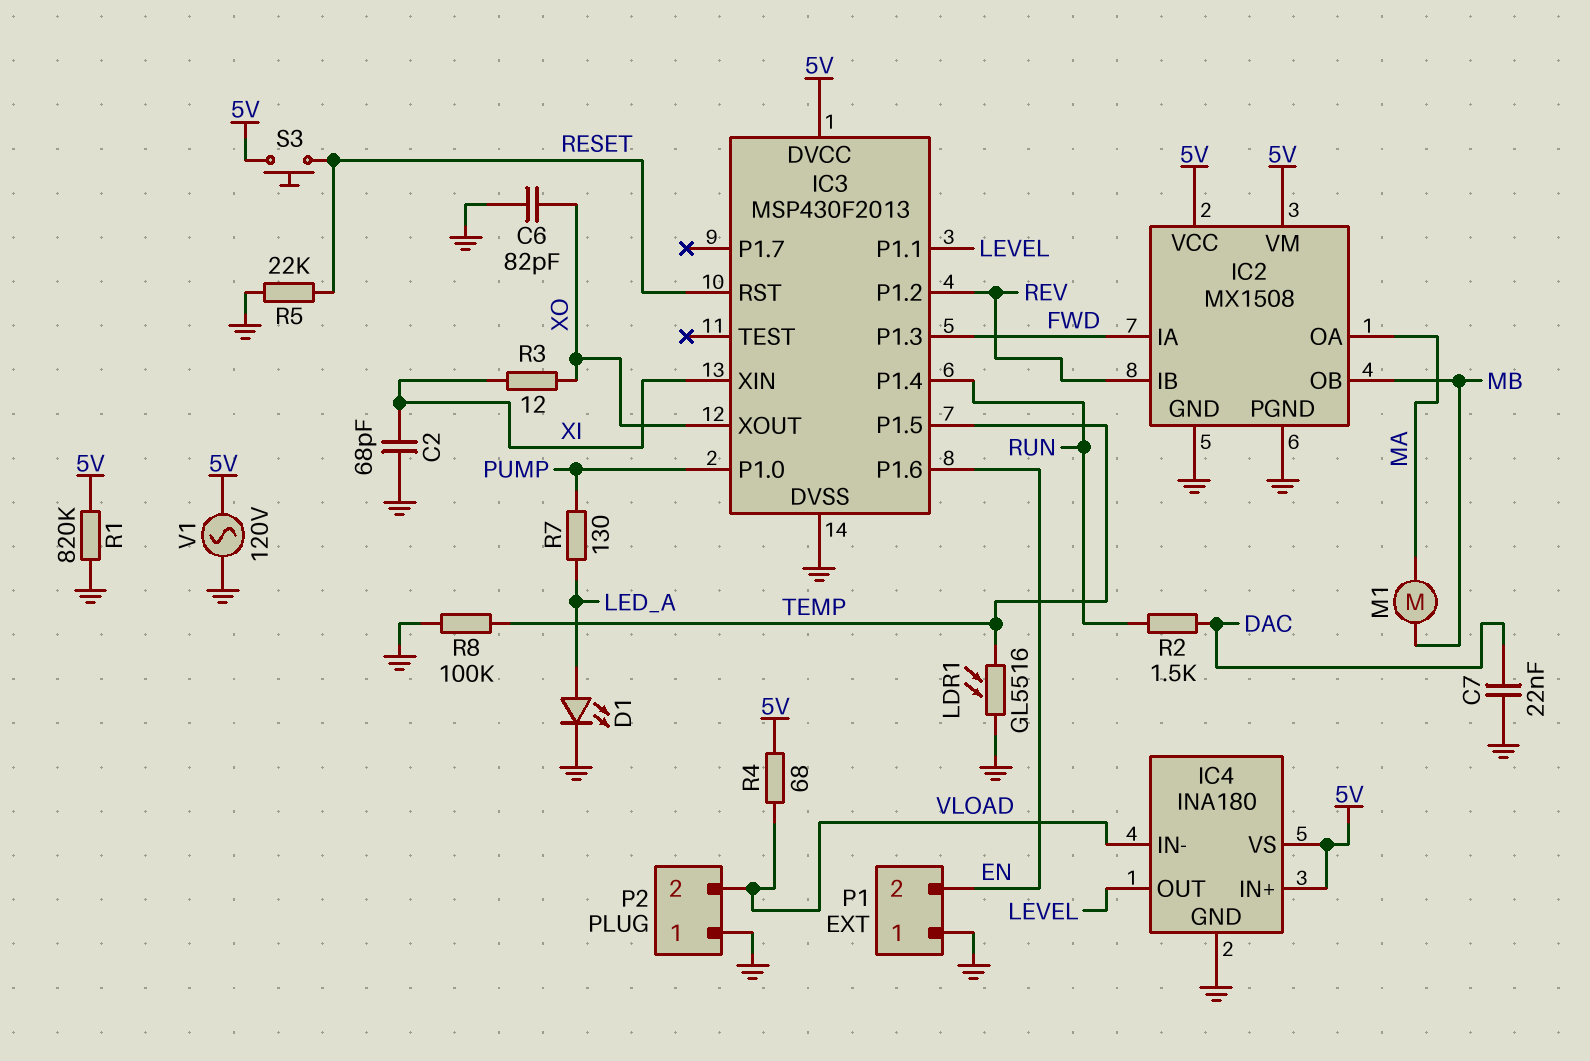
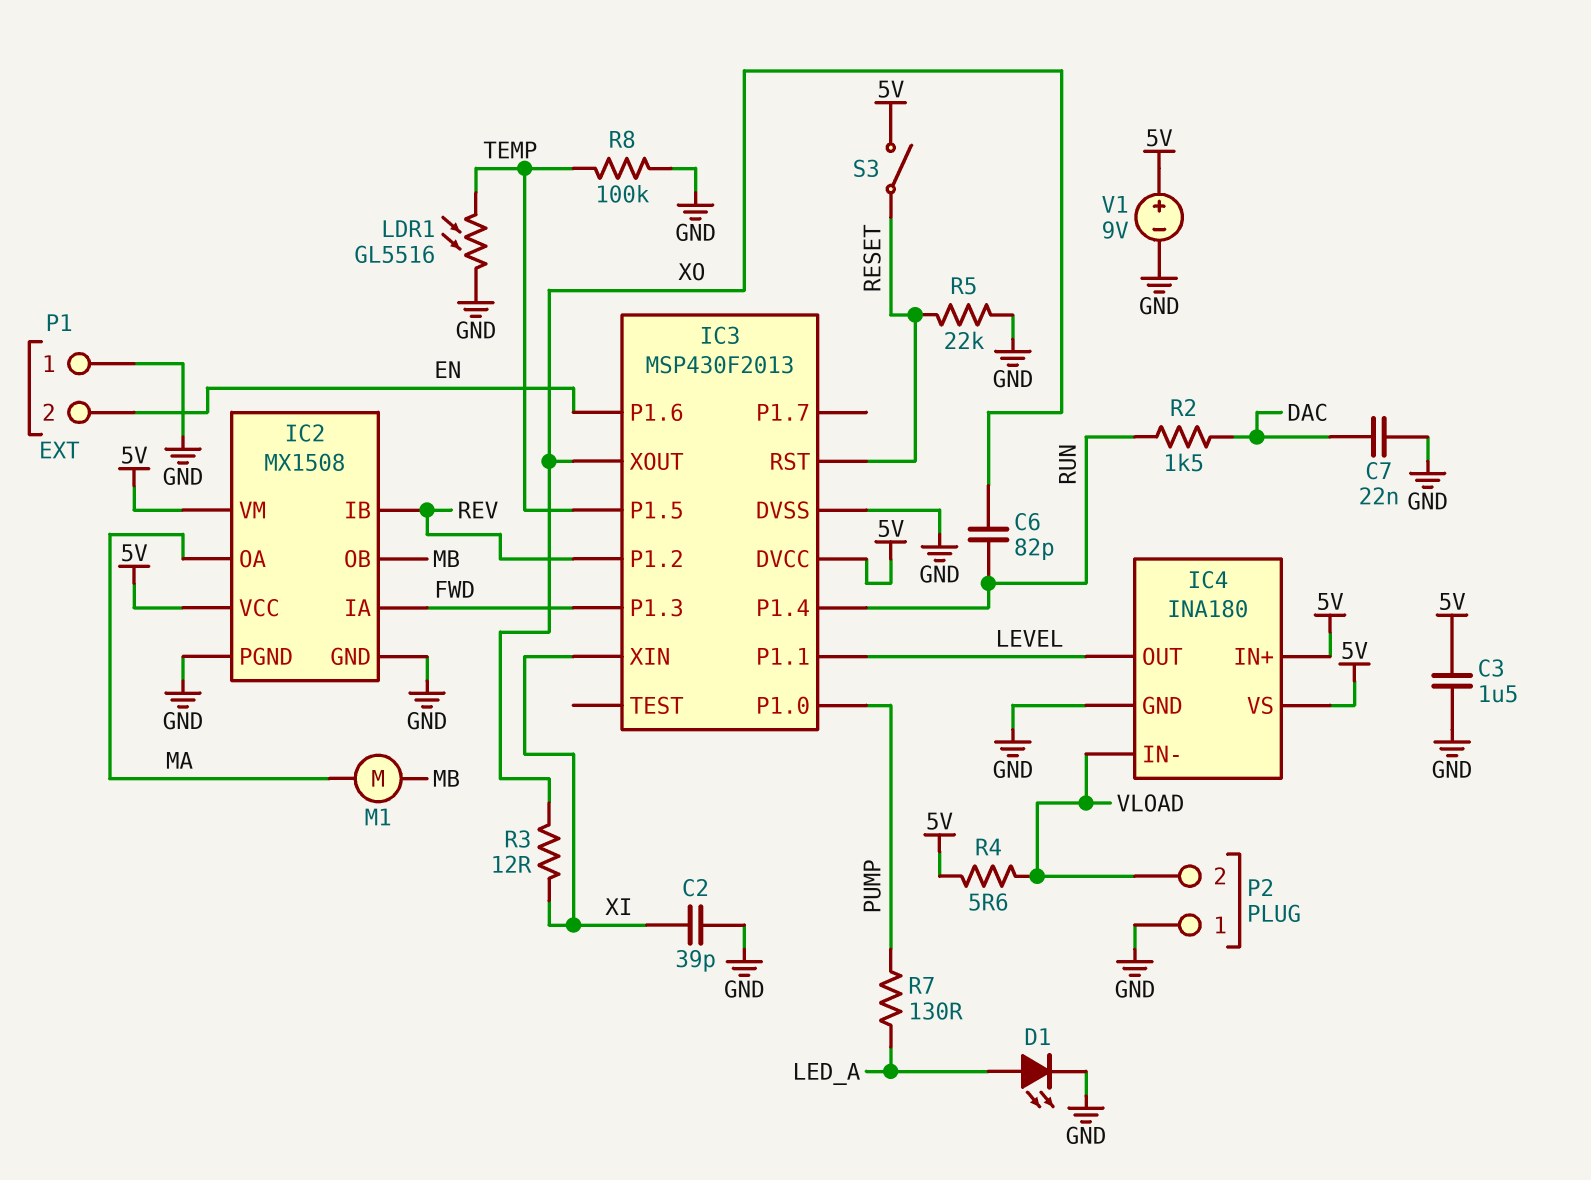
C2: 68pF (GND, XI) -> 39pF (GND, XI)
C3: none -> 1.5uF (5V, GND)
C6: 82pF (GND, XO) -> 82pF (RUN, XO)
R1: 820k (5V, GND) -> none
R4: 68 (5V, VLOAD) -> 5.6 (5V, VLOAD)
S3: button (5V, RESET) -> switch (5V, RESET)
V1: AC 120V (5V, GND) -> 9V (plus 5V, minus GND)

